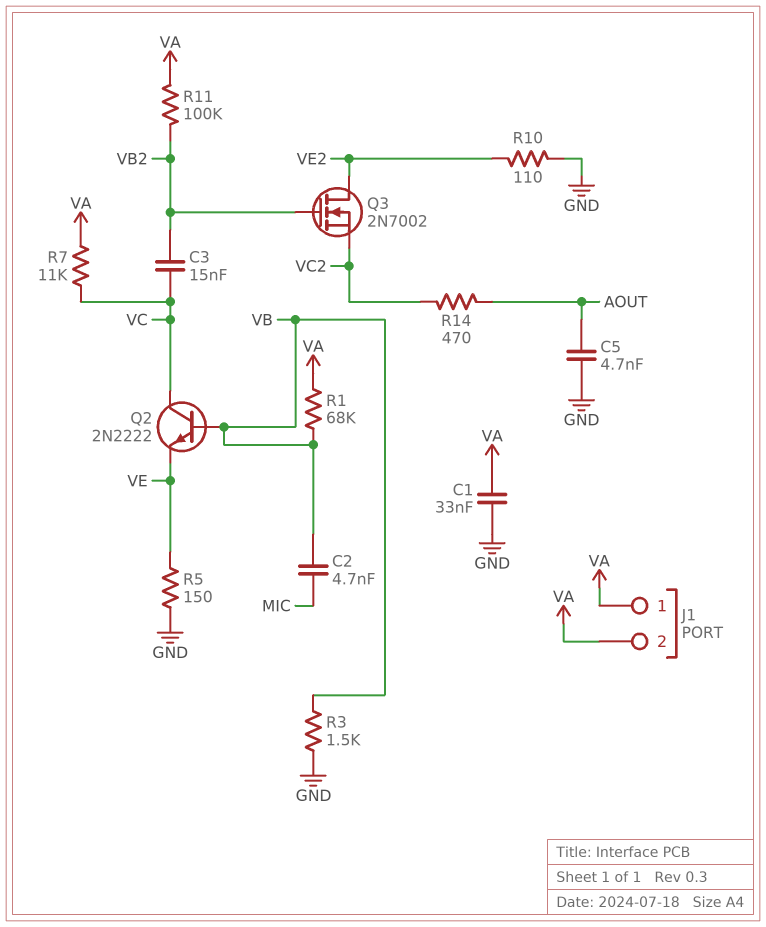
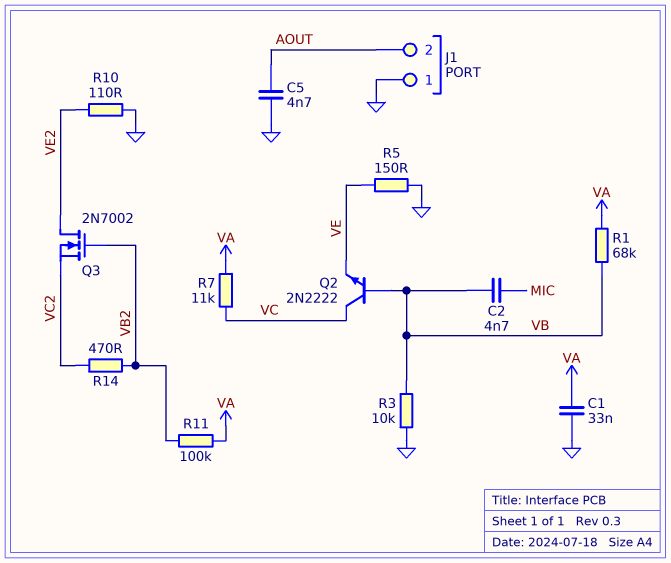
C3: 15nF (VB2, VC) -> none
J1 pin 1: VA -> GND
J1 pin 2: VA -> AOUT
R3: 1.5k (GND, VB) -> 10k (GND, VB)
R14: 470 (AOUT, VC2) -> 470 (VB2, VC2)

